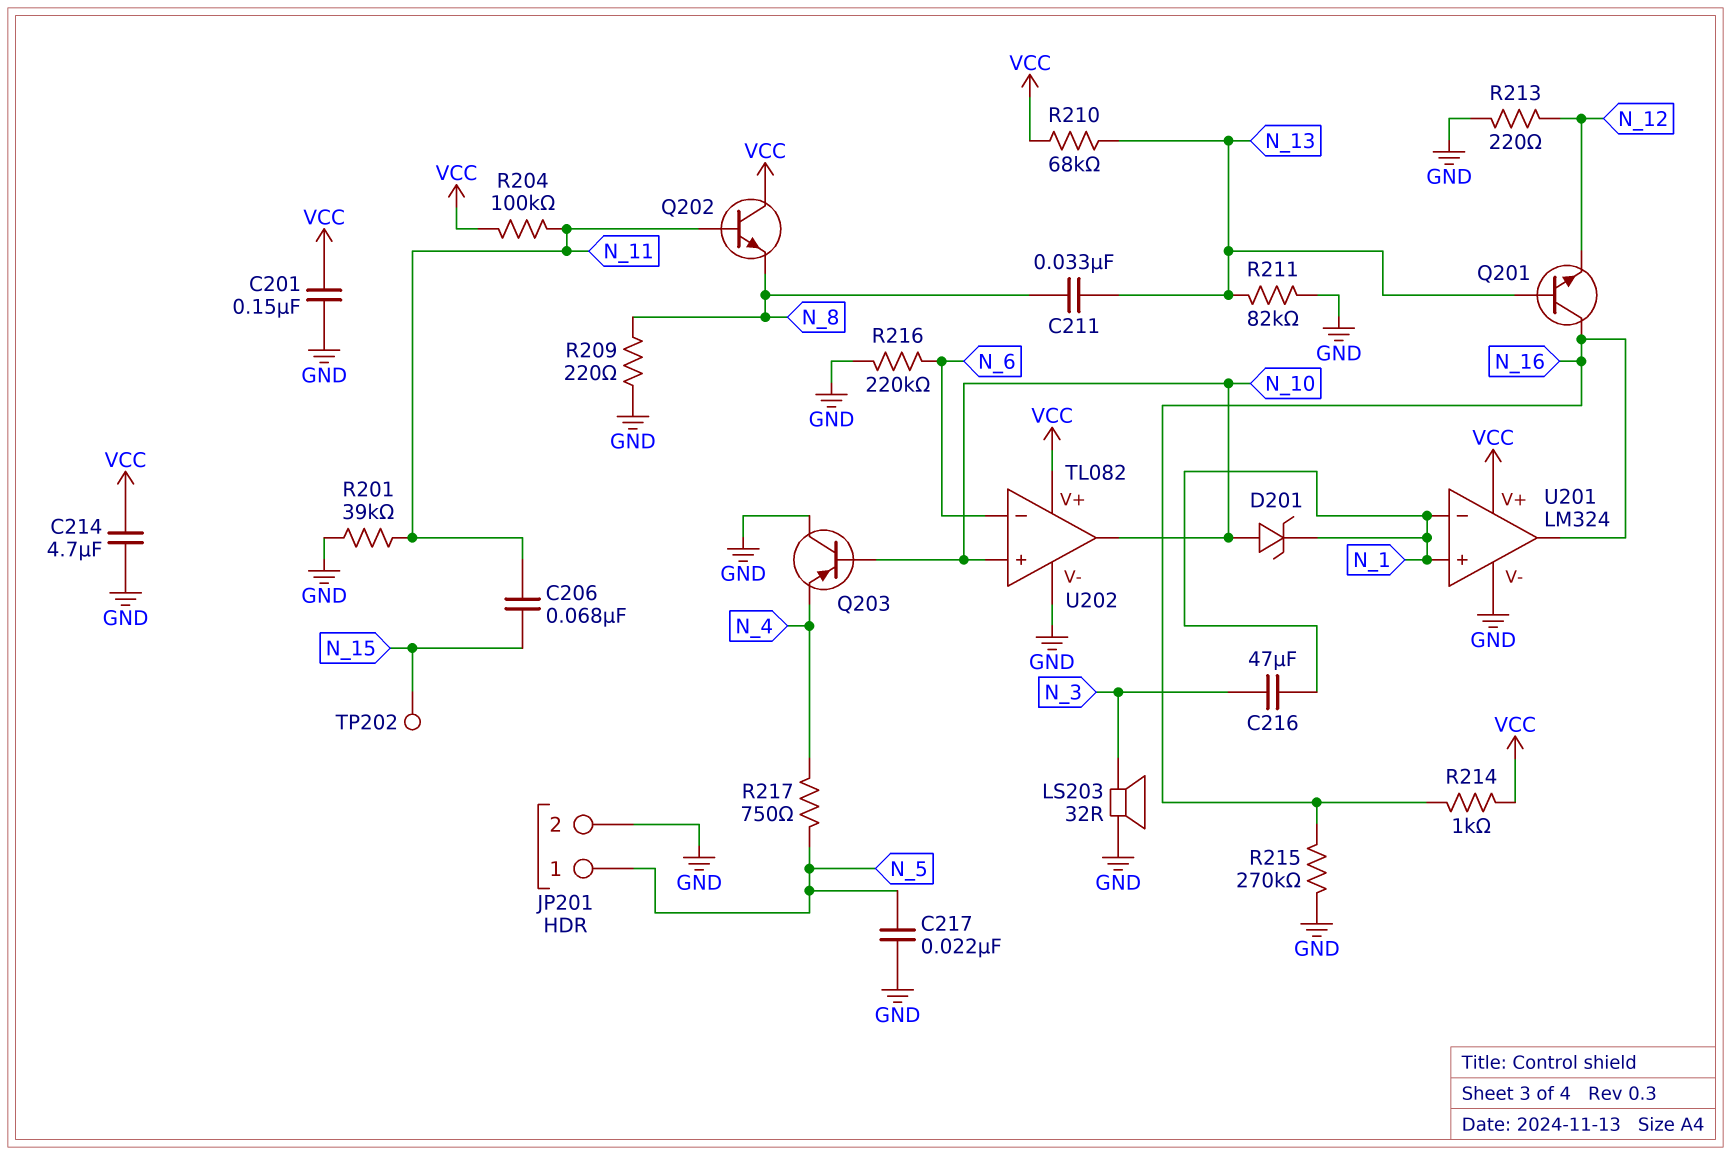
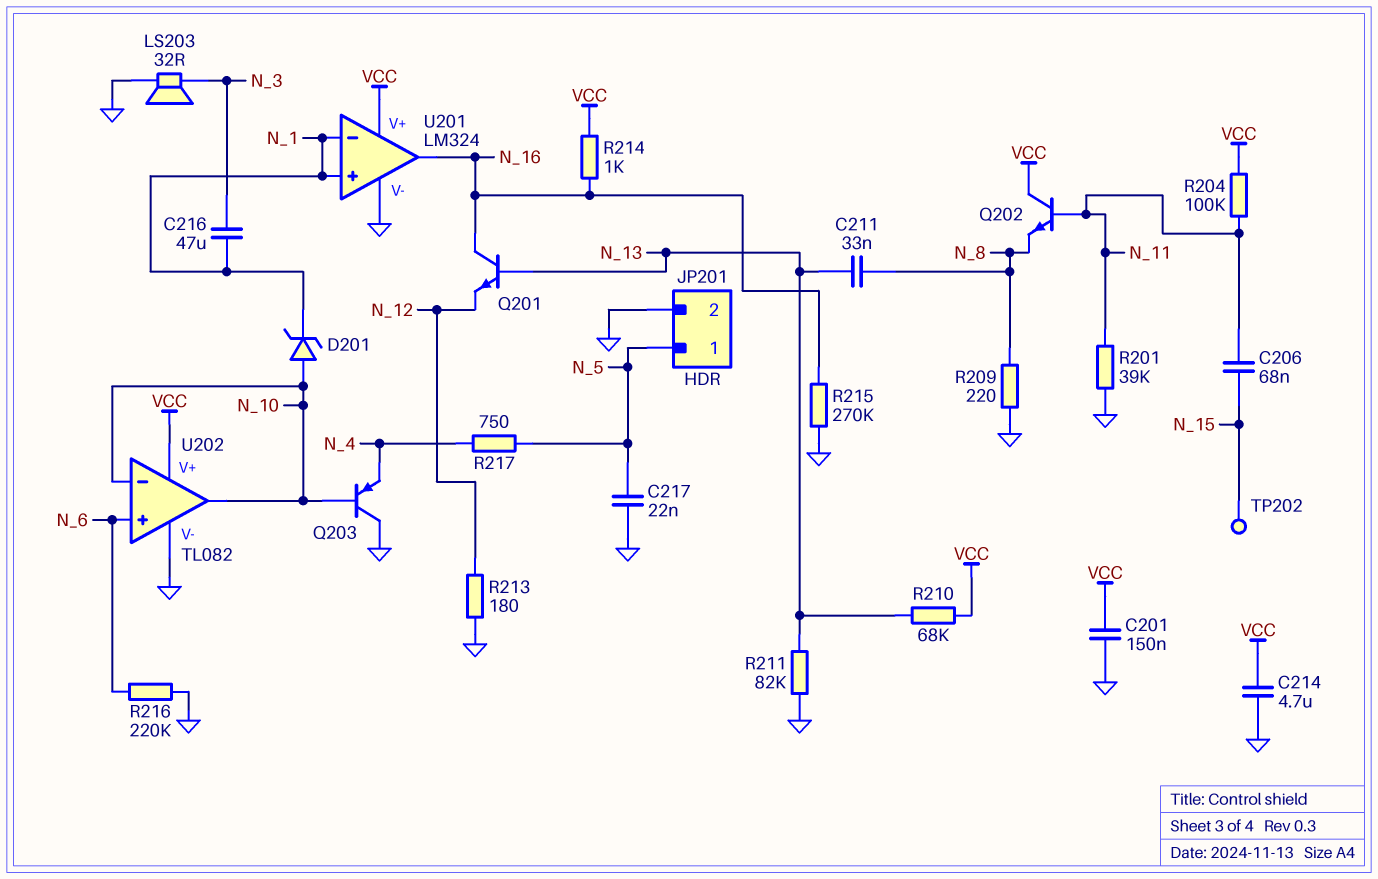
R213: 220 (GND, N_12) -> 180 (GND, N_12)
U202 pin in+: N_10 -> N_6
U202 pin in-: N_6 -> N_10

